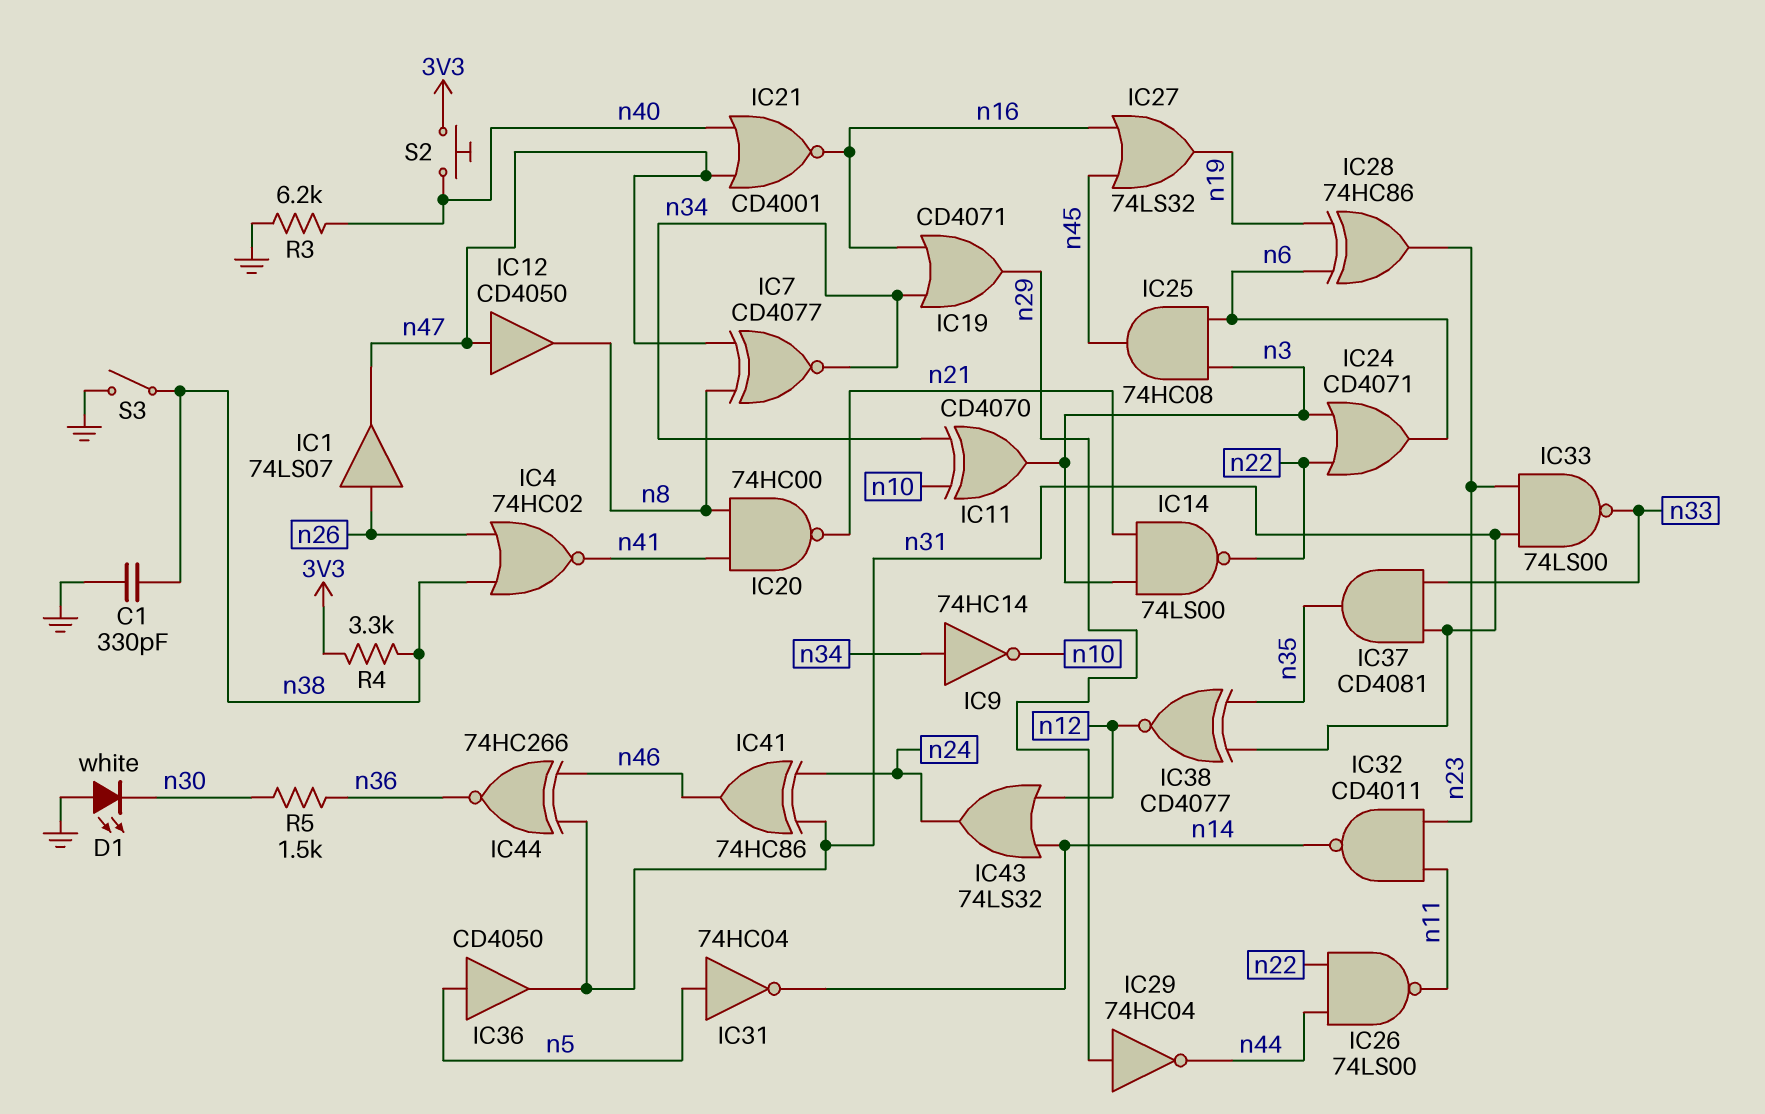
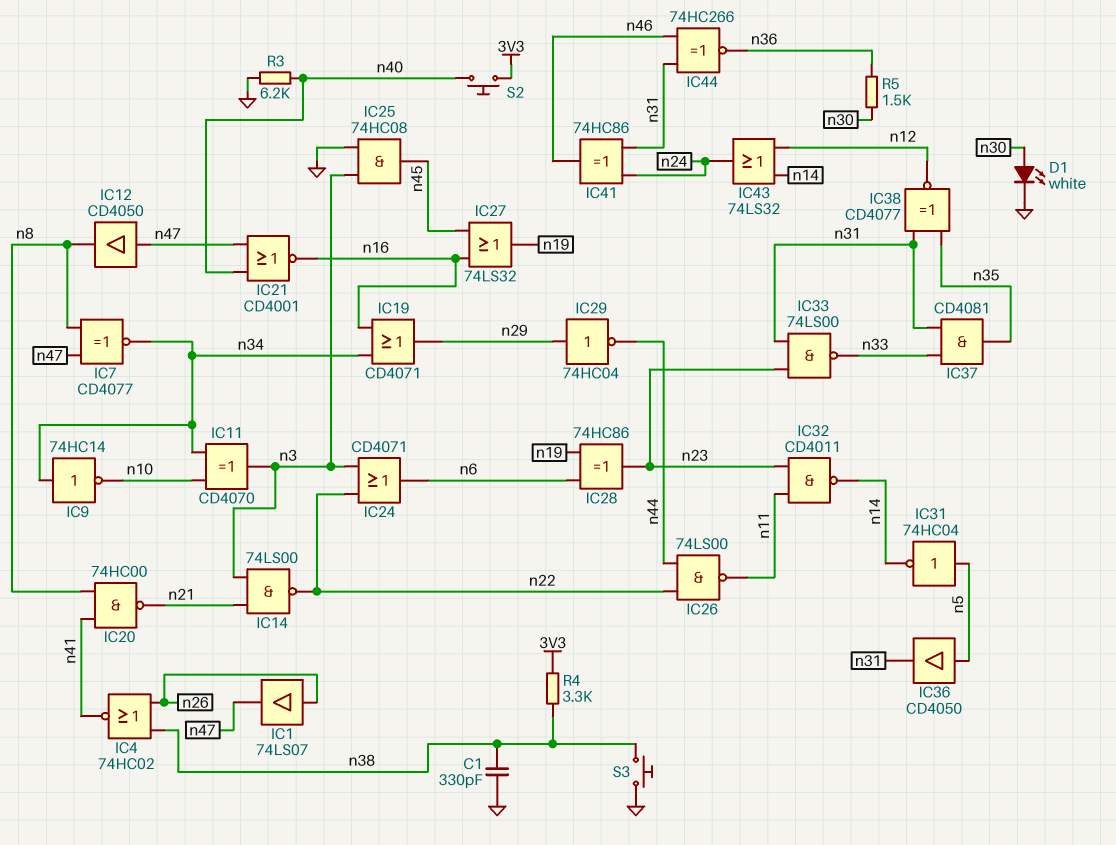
D1: LED white (A GND, K n30) -> LED white (A n30, K GND)
IC25: AND 74HC08 (in n3, in n6, out n45) -> AND 74HC08 (in GND, in n3, out n45)
S3: switch (GND, n38) -> button (GND, n38)

